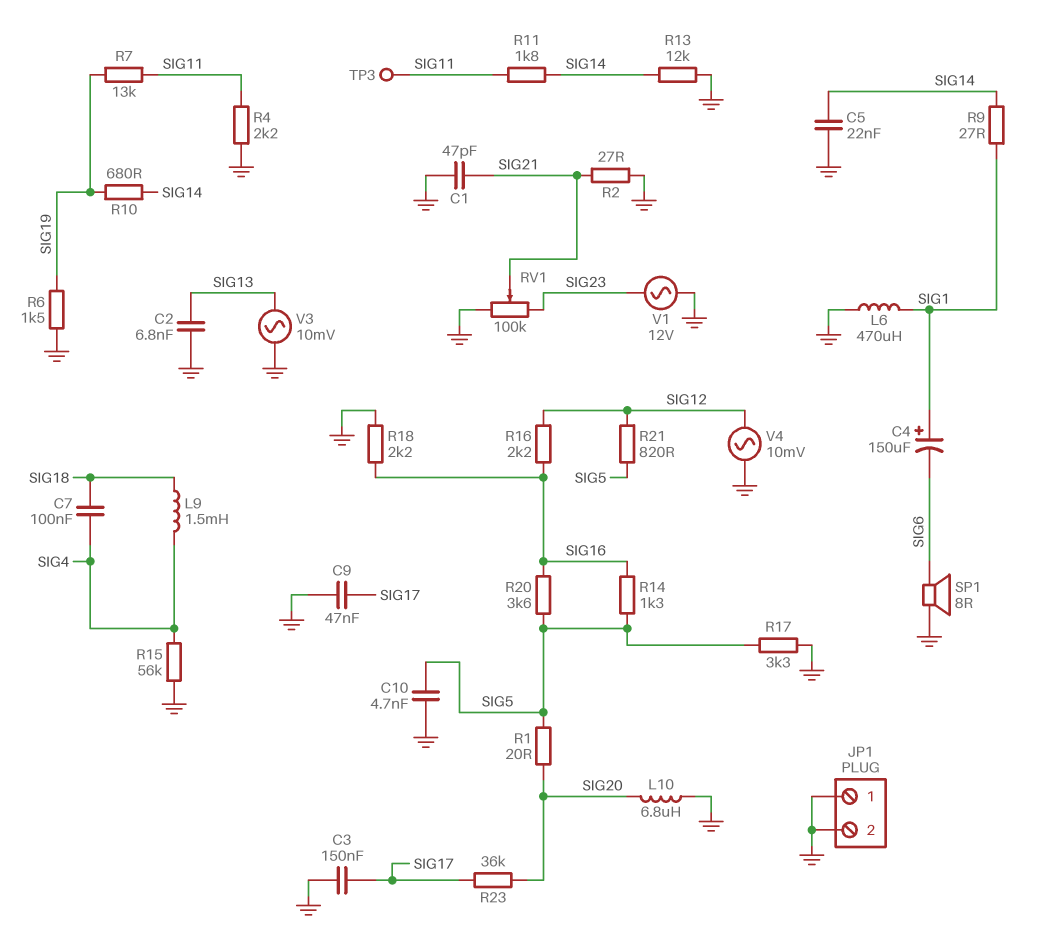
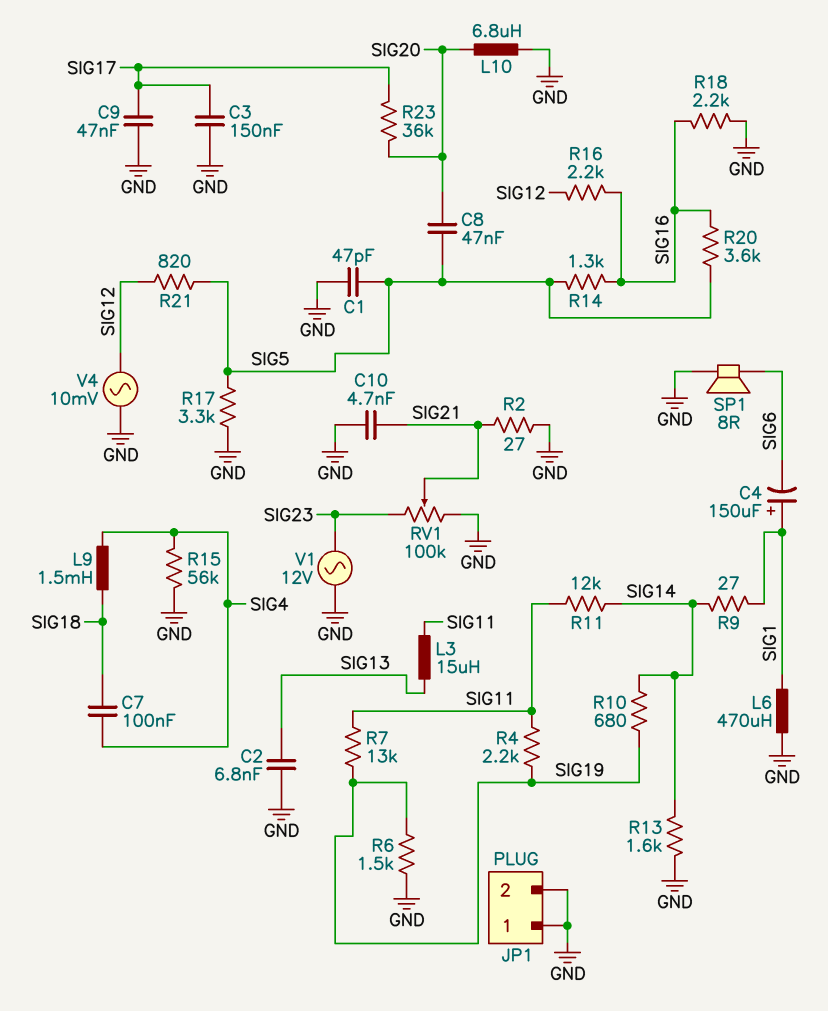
C1: 47pF (GND, SIG21) -> 47pF (GND, SIG5)
C5: 22nF (GND, SIG14) -> none
C8: none -> 47nF (SIG5, SIG20)
C10: 4.7nF (GND, SIG5) -> 4.7nF (GND, SIG21)
L3: none -> 15uH (SIG11, SIG13)
R1: 20 (SIG5, SIG20) -> none
R4: 2.2k (GND, SIG11) -> 2.2k (SIG11, SIG19)
R11: 1.8k (SIG11, SIG14) -> 12k (SIG11, SIG14)
R13: 12k (GND, SIG14) -> 1.6k (GND, SIG14)
TP3: test point (SIG11) -> none
V3: AC 10mV (GND, SIG13) -> none

